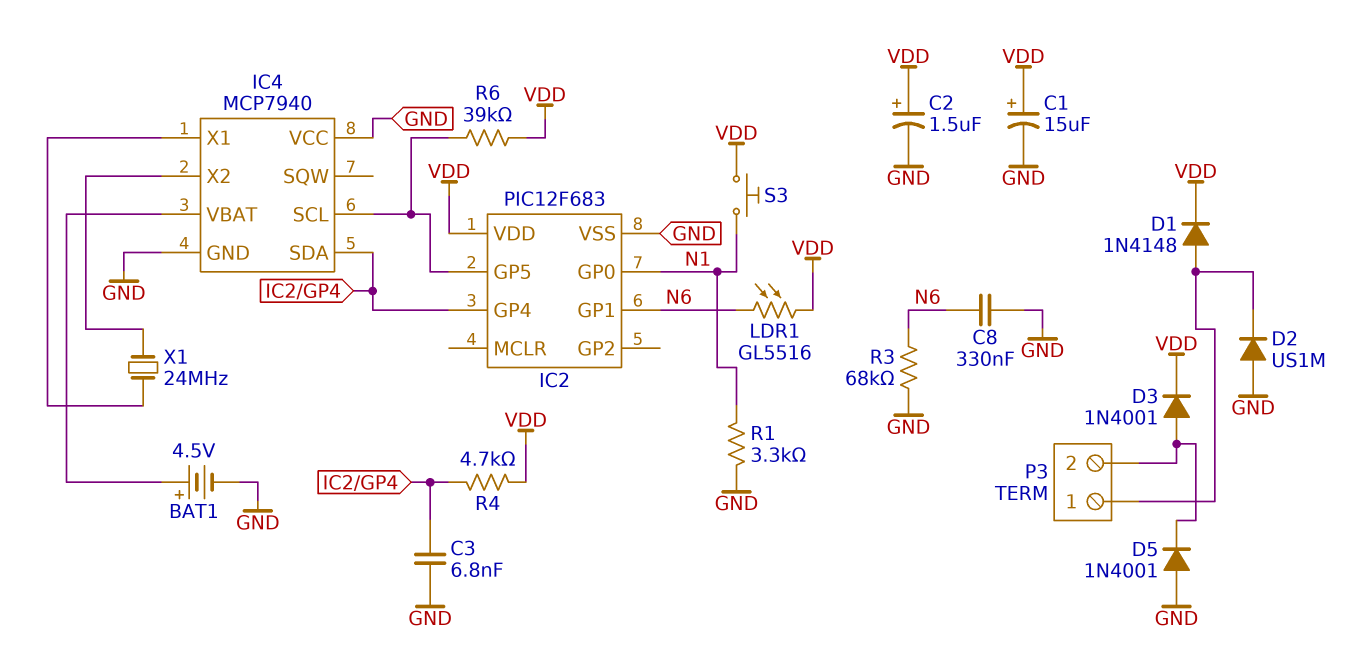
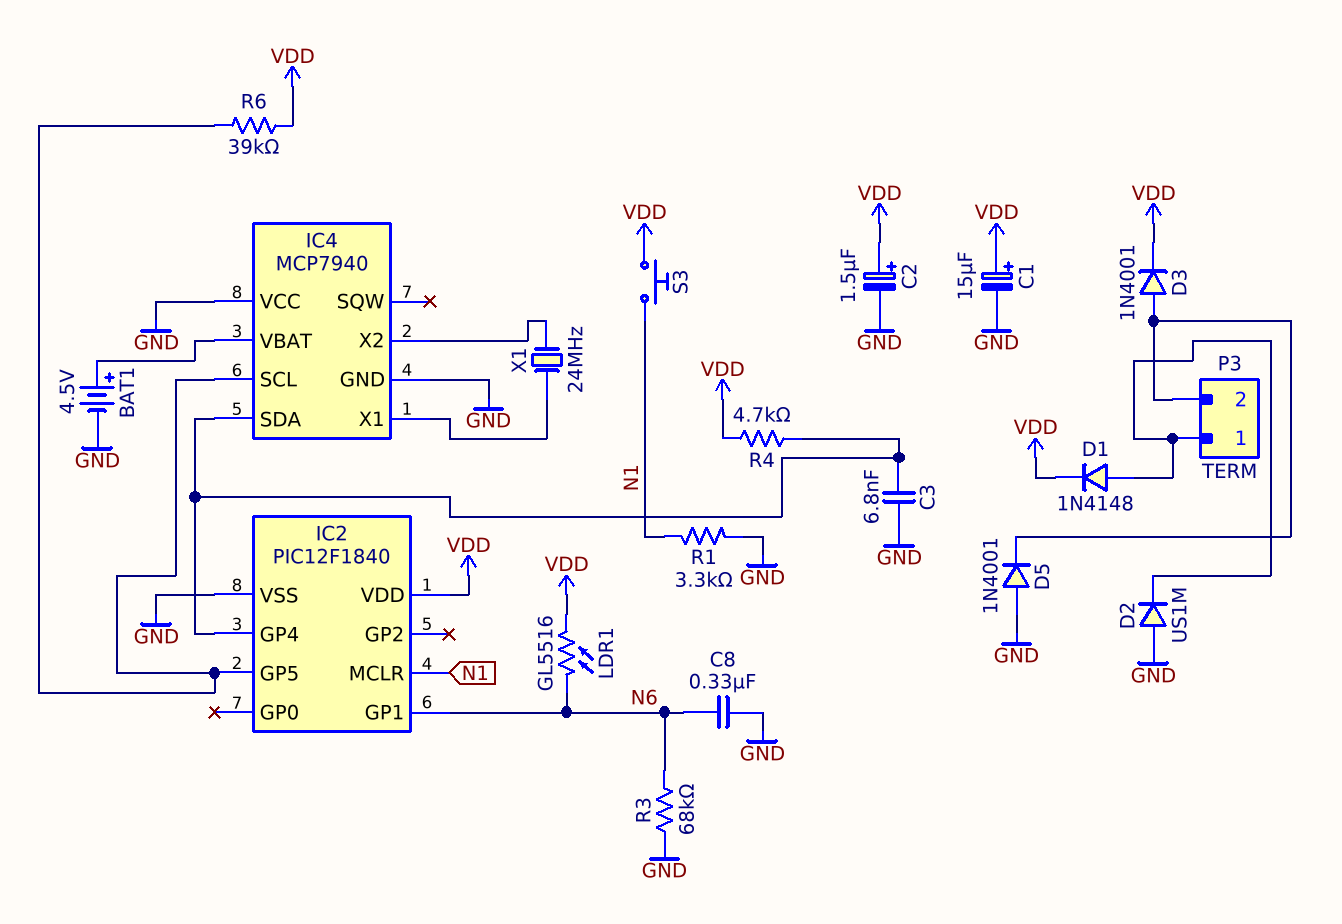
IC2: PIC12F683 -> PIC12F1840
IC2 pin GP0: N1 -> none
IC2 pin MCLR: none -> N1

